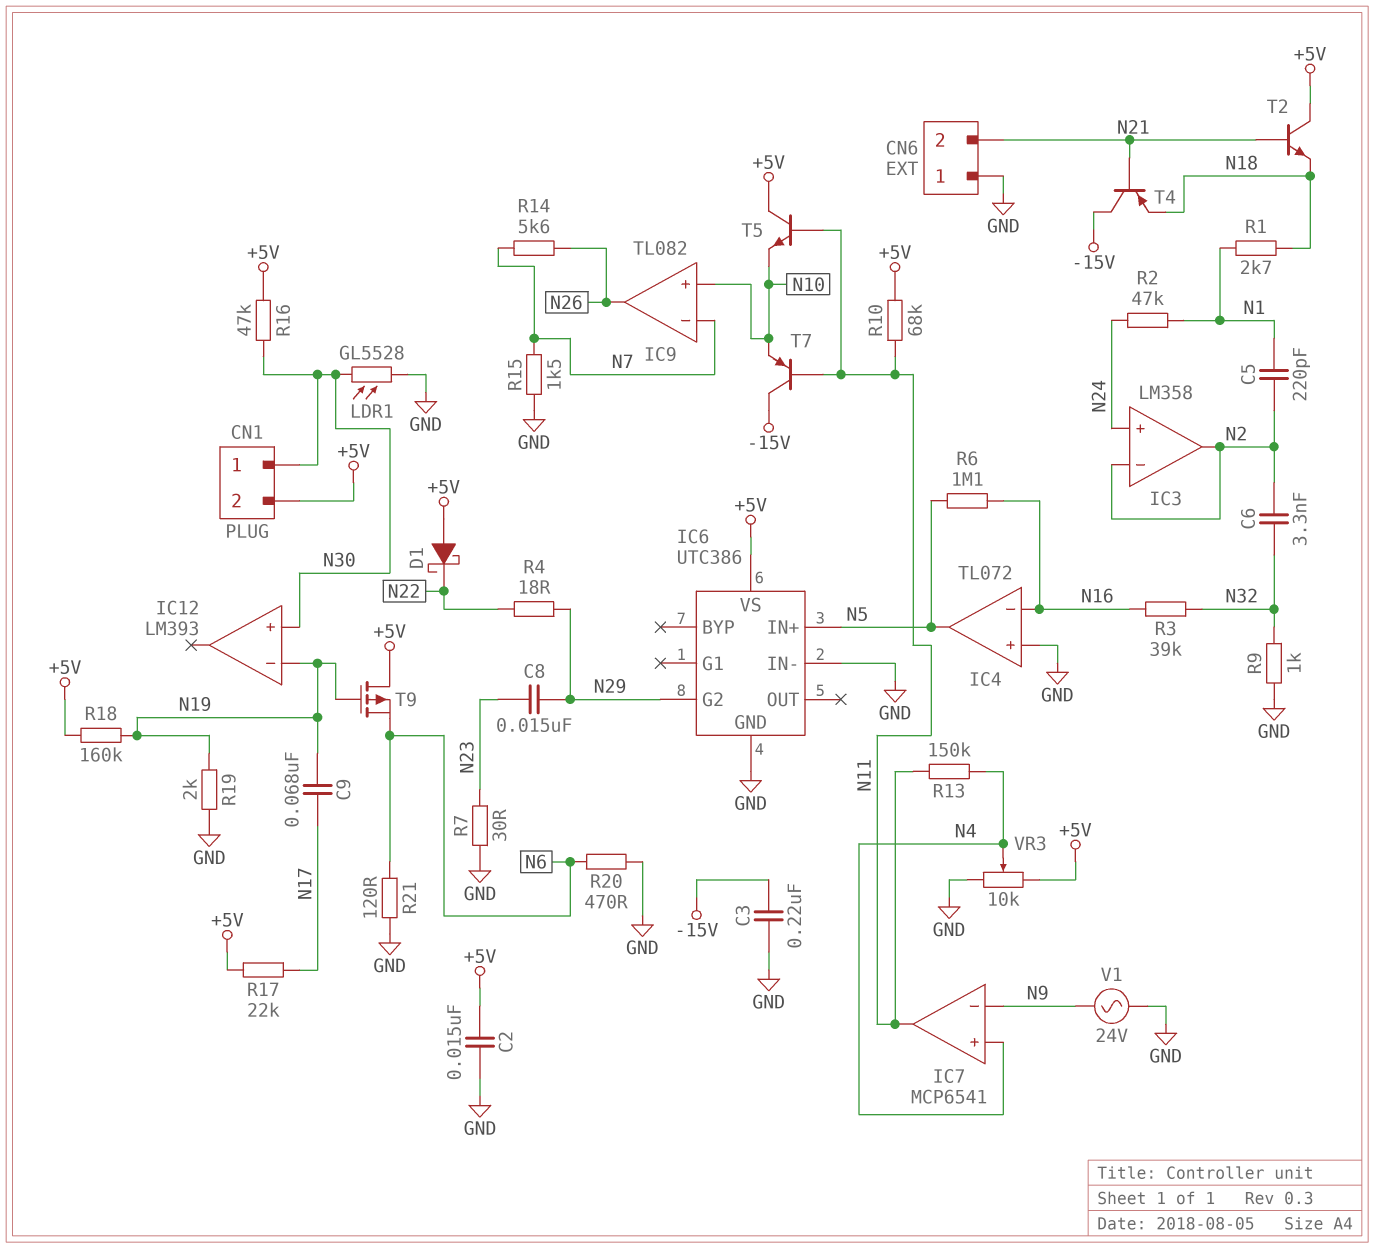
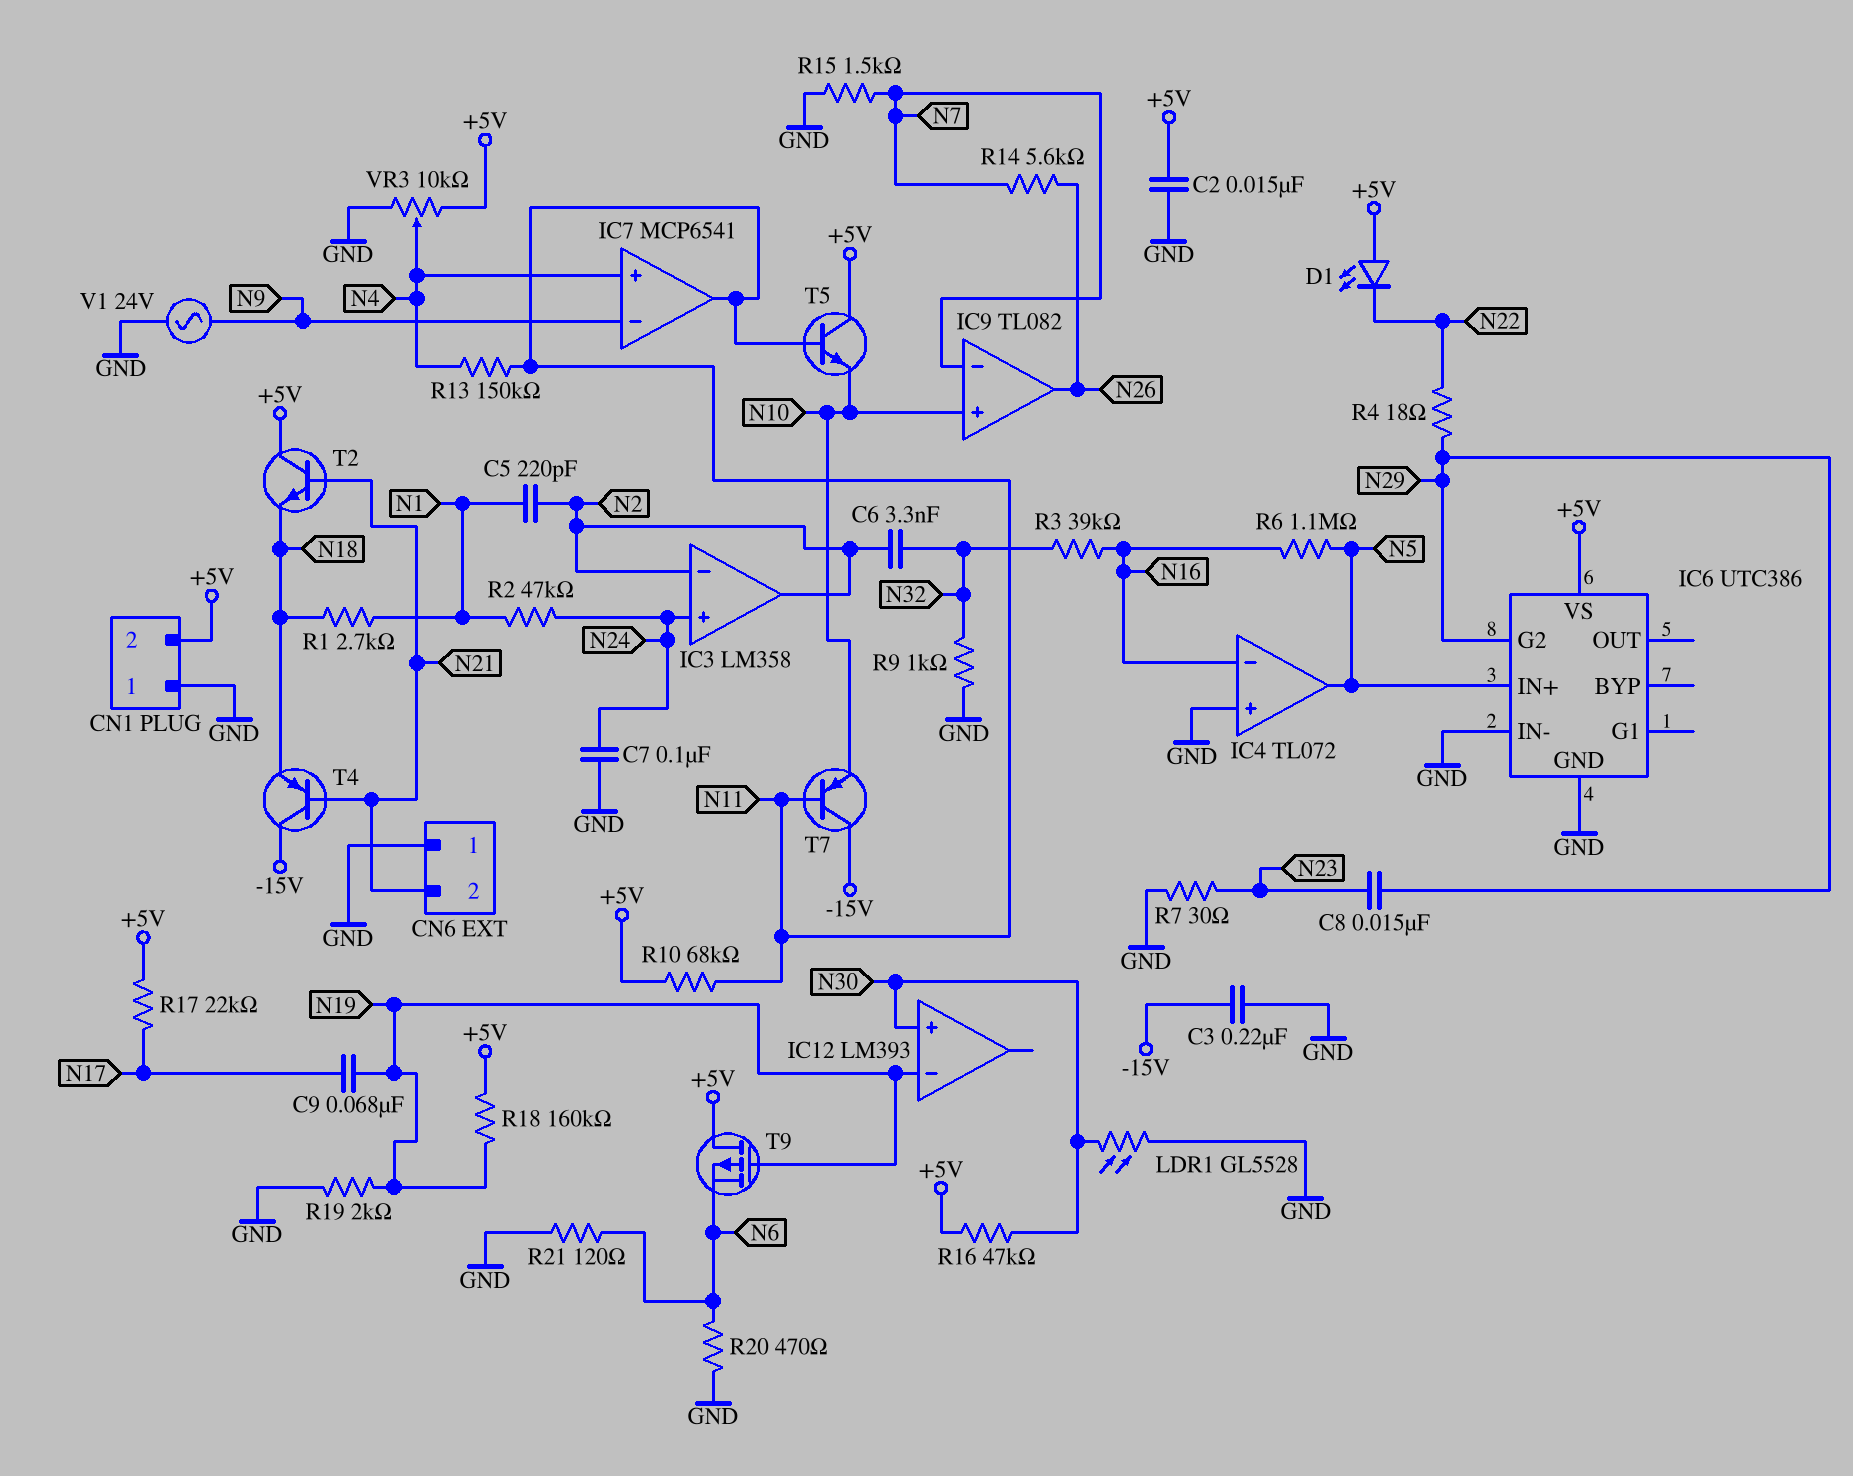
C7: none -> 100nF (GND, N24)
CN1 pin 1: N30 -> GND
D1: schottky (A +5V, K N22) -> LED (A +5V, K N22)

